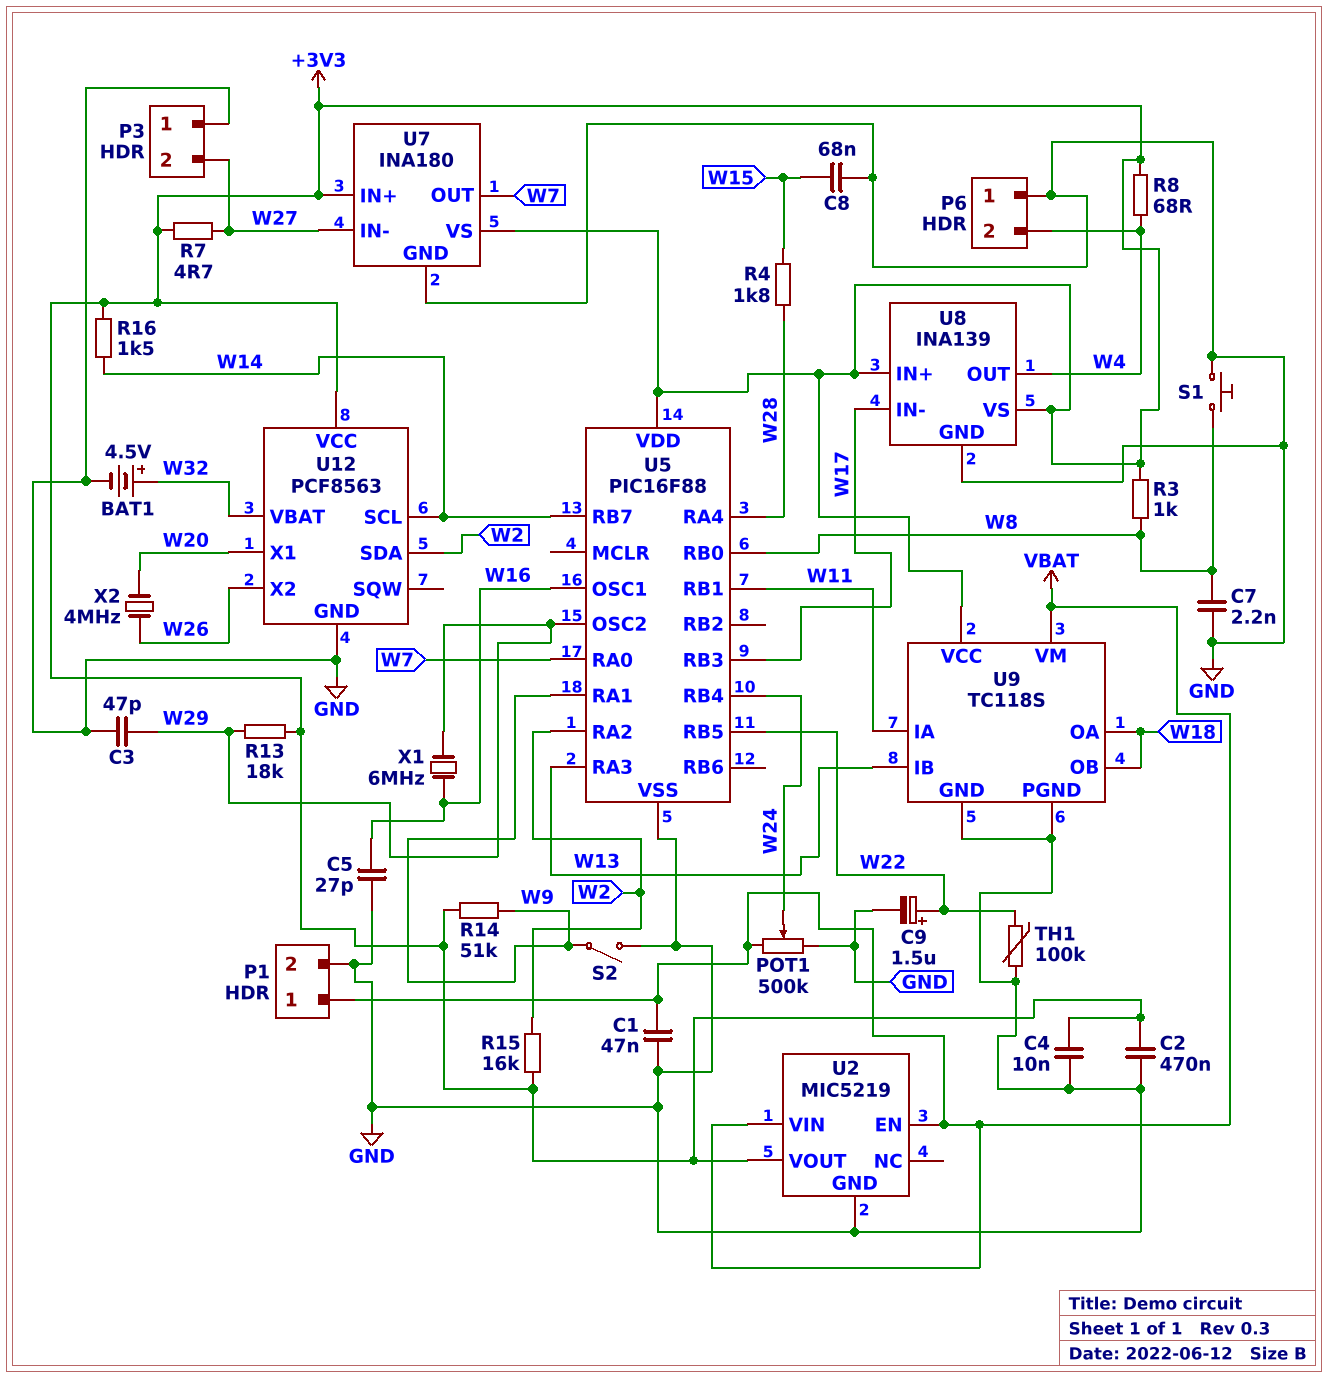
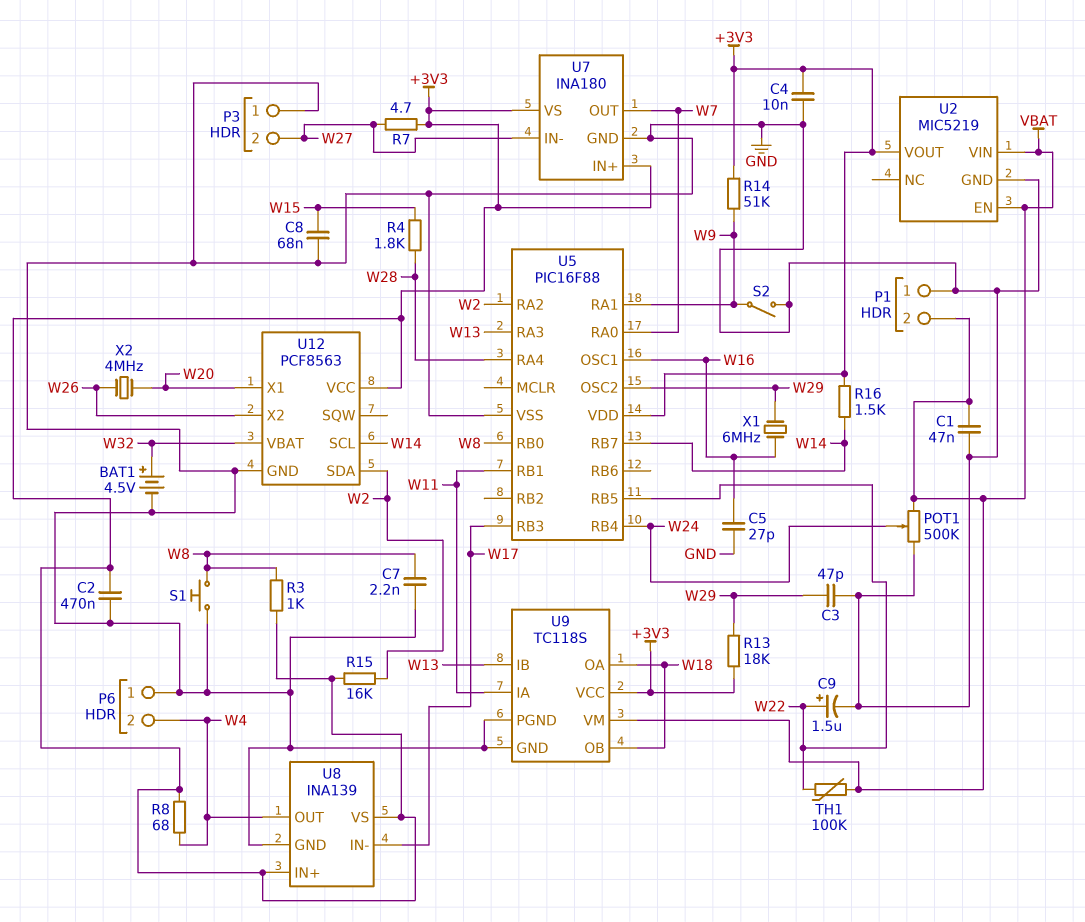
P1 pin 1: VBAT -> GND
P1 pin 2: GND -> VBAT
TH1: 100k (GND, W22) -> 100k (VBAT, W22)

